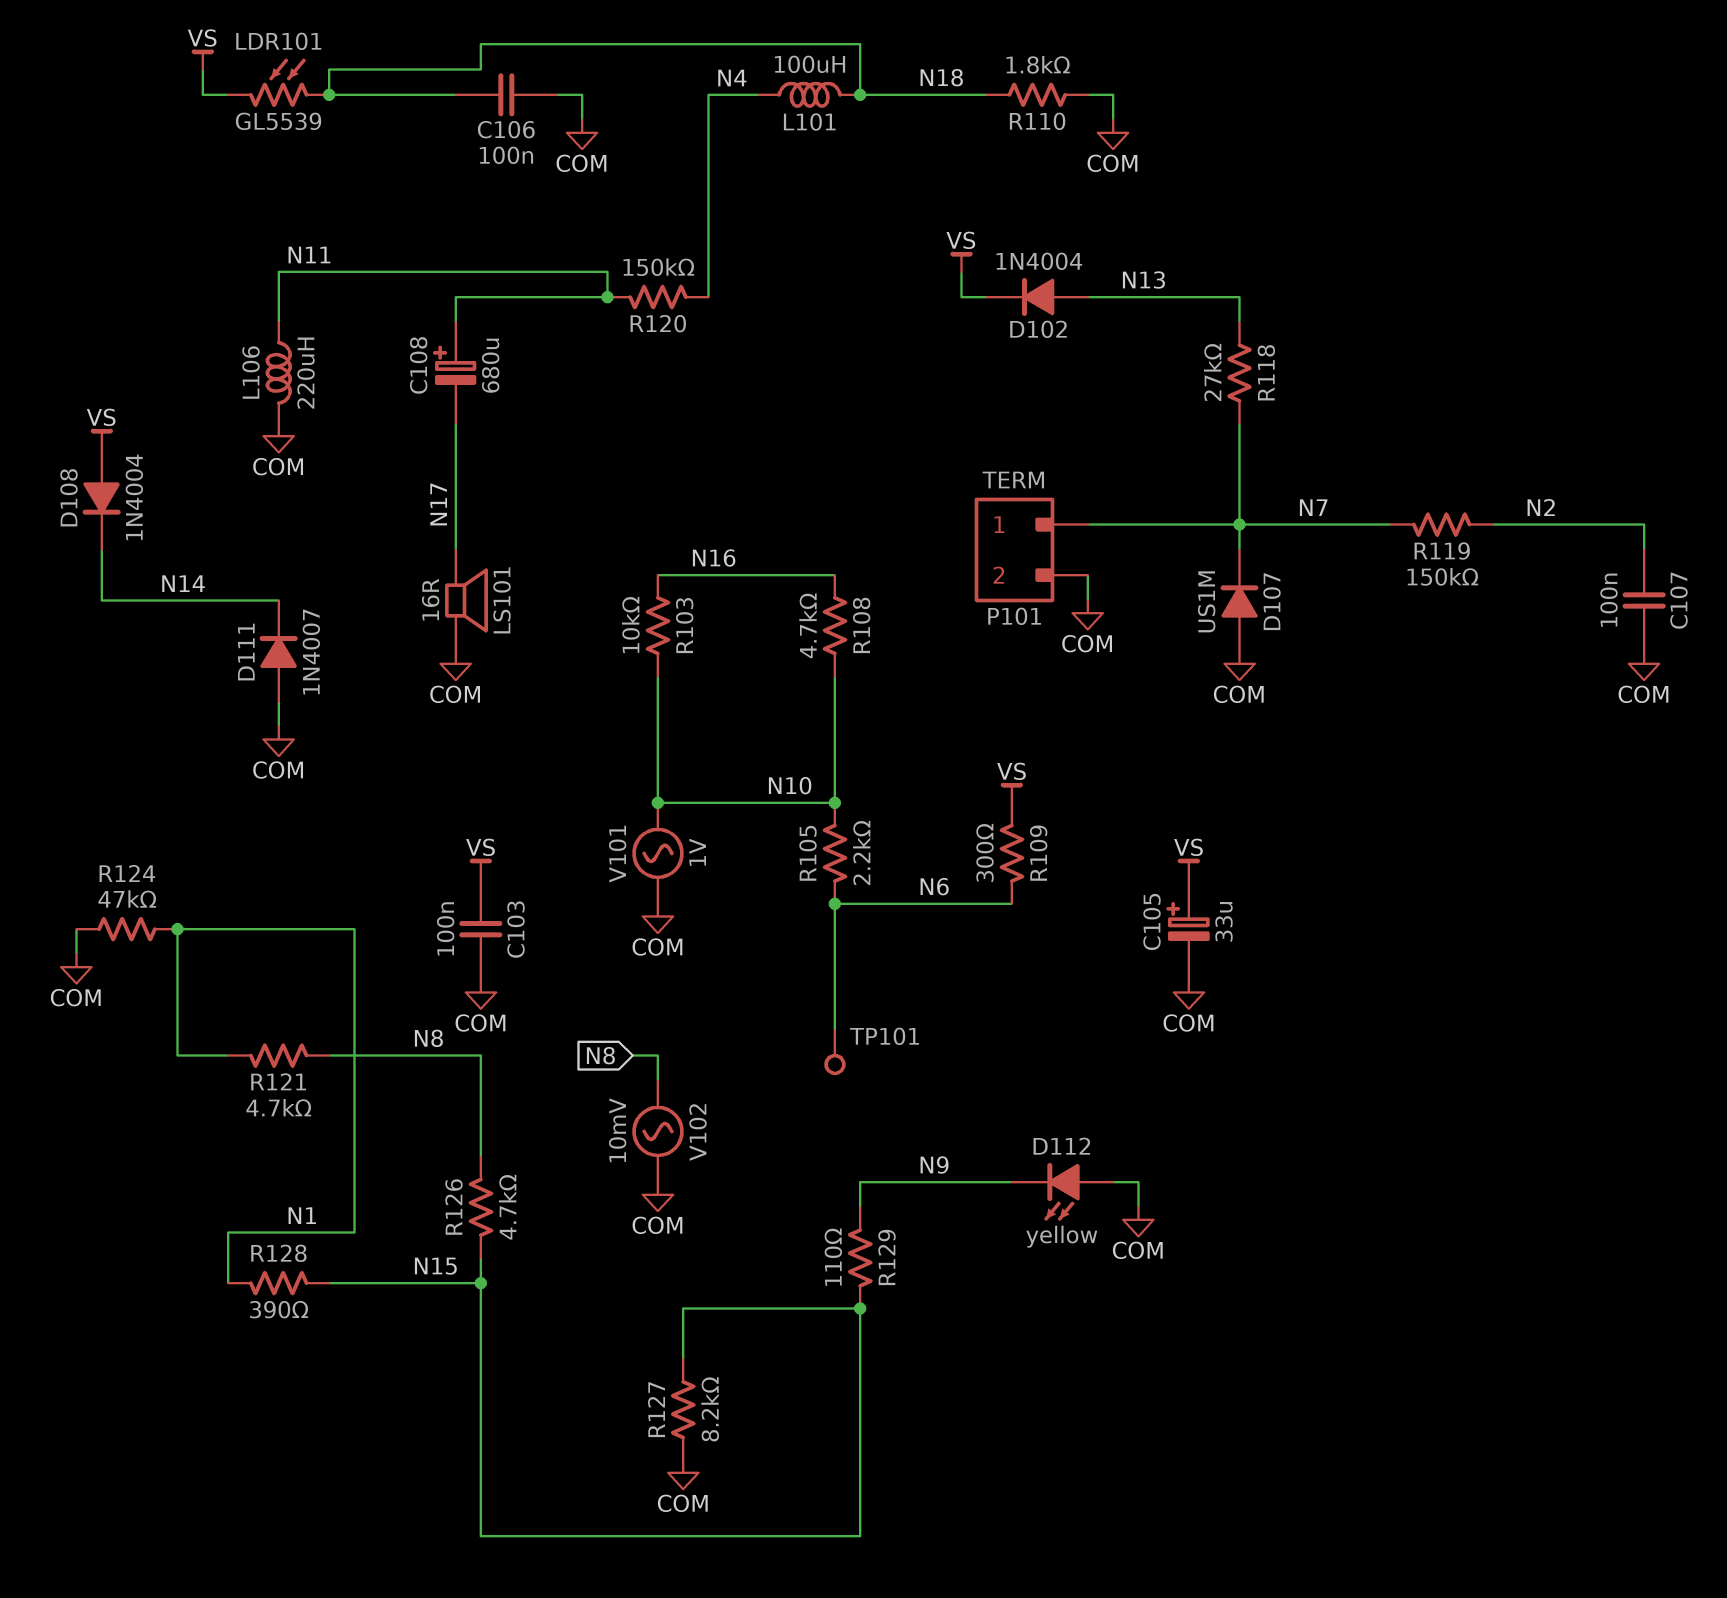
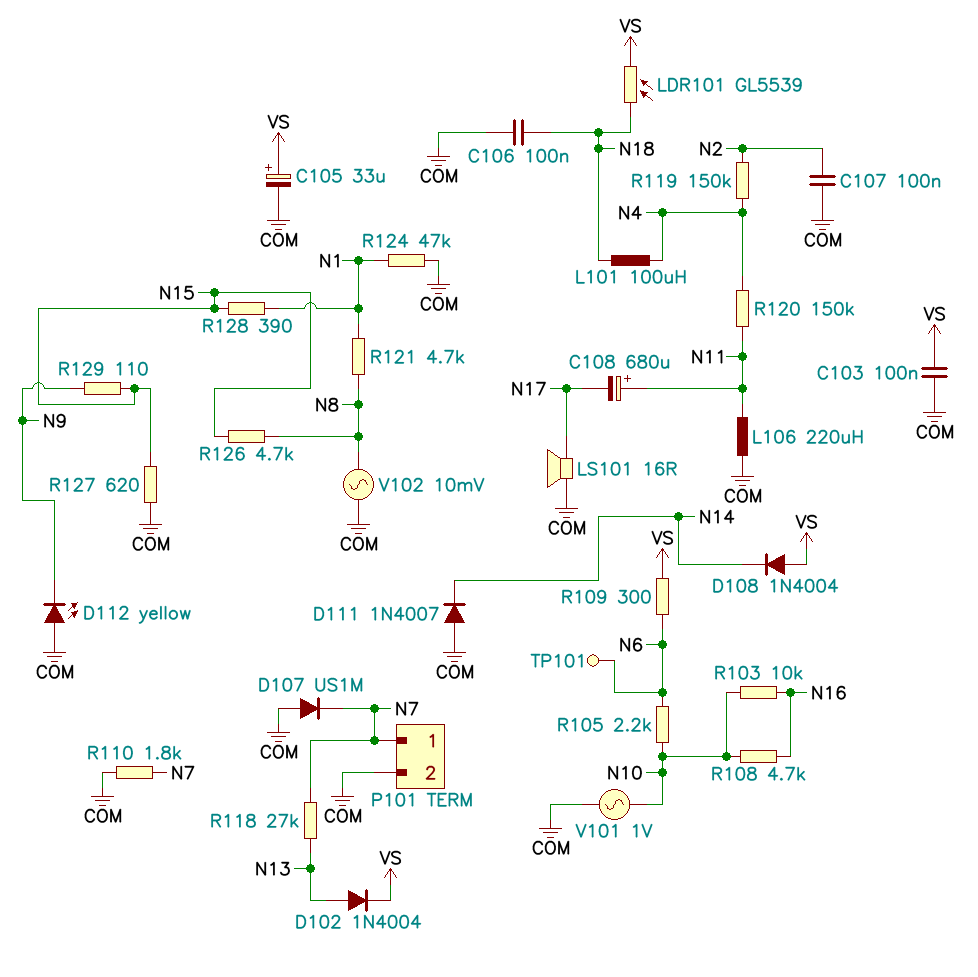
R110: 1.8k (COM, N18) -> 1.8k (COM, N7)
R119: 150k (N2, N7) -> 150k (N2, N4)
R127: 8.2k (COM, N15) -> 620 (COM, N15)

